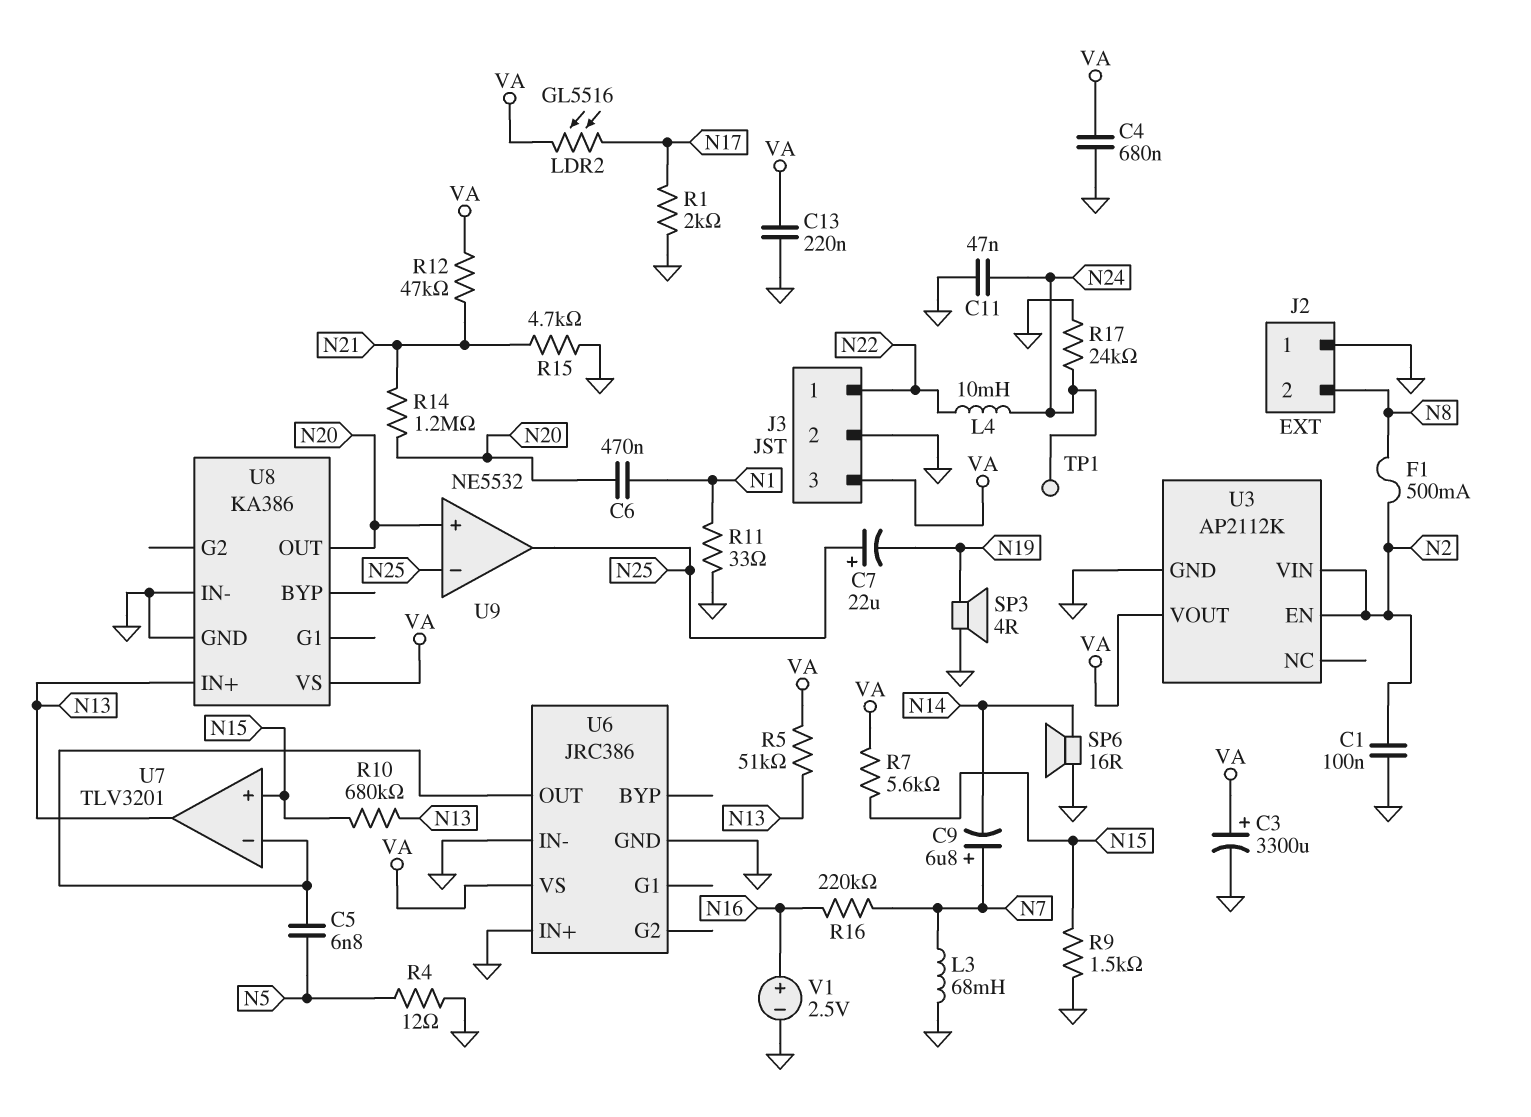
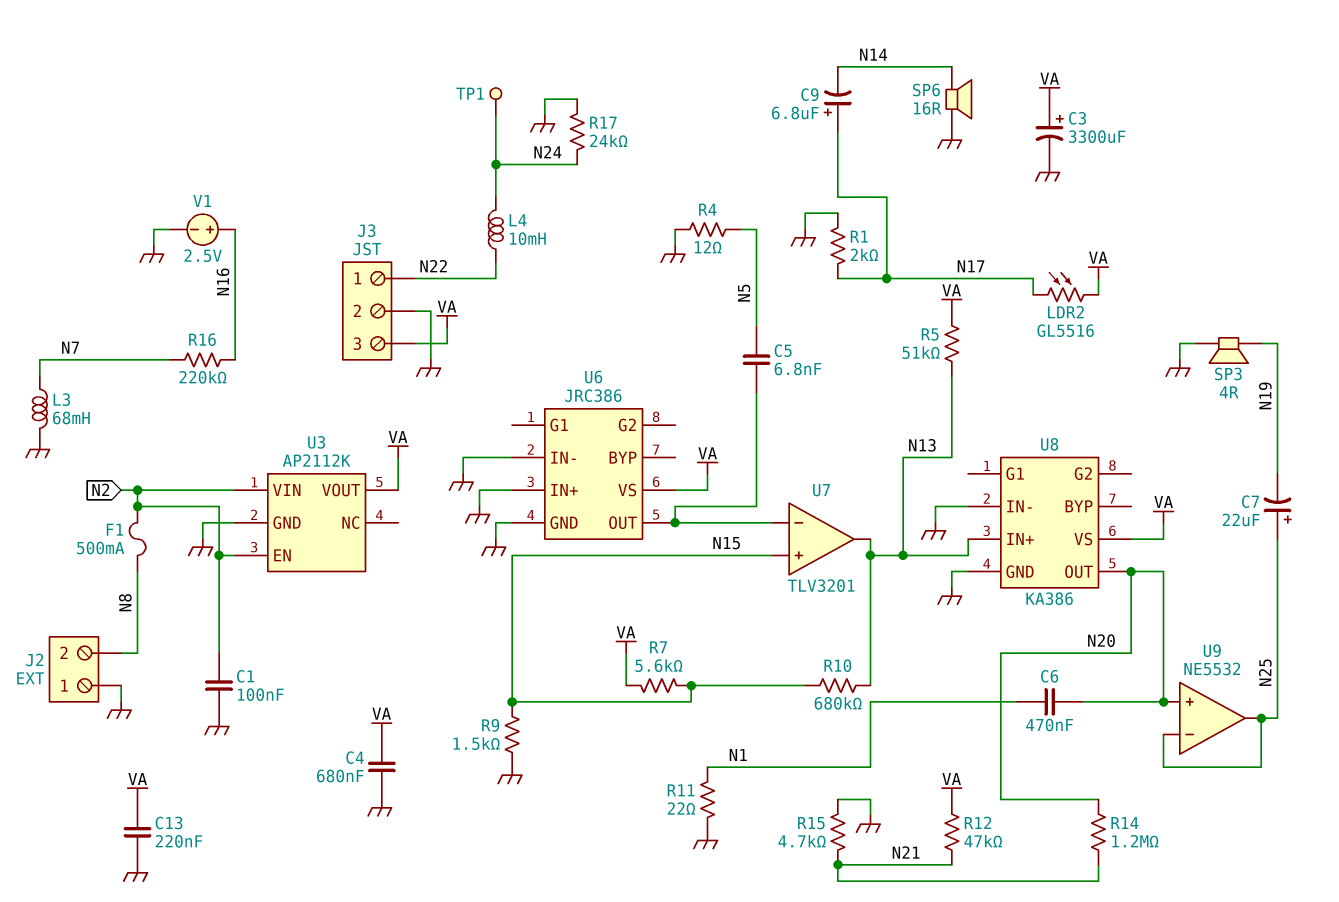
C9: 6.8uF (plus N7, minus N14) -> 6.8uF (plus N17, minus N14)
C11: 47nF (GND, N24) -> none
R11: 33 (GND, N1) -> 22 (GND, N1)

